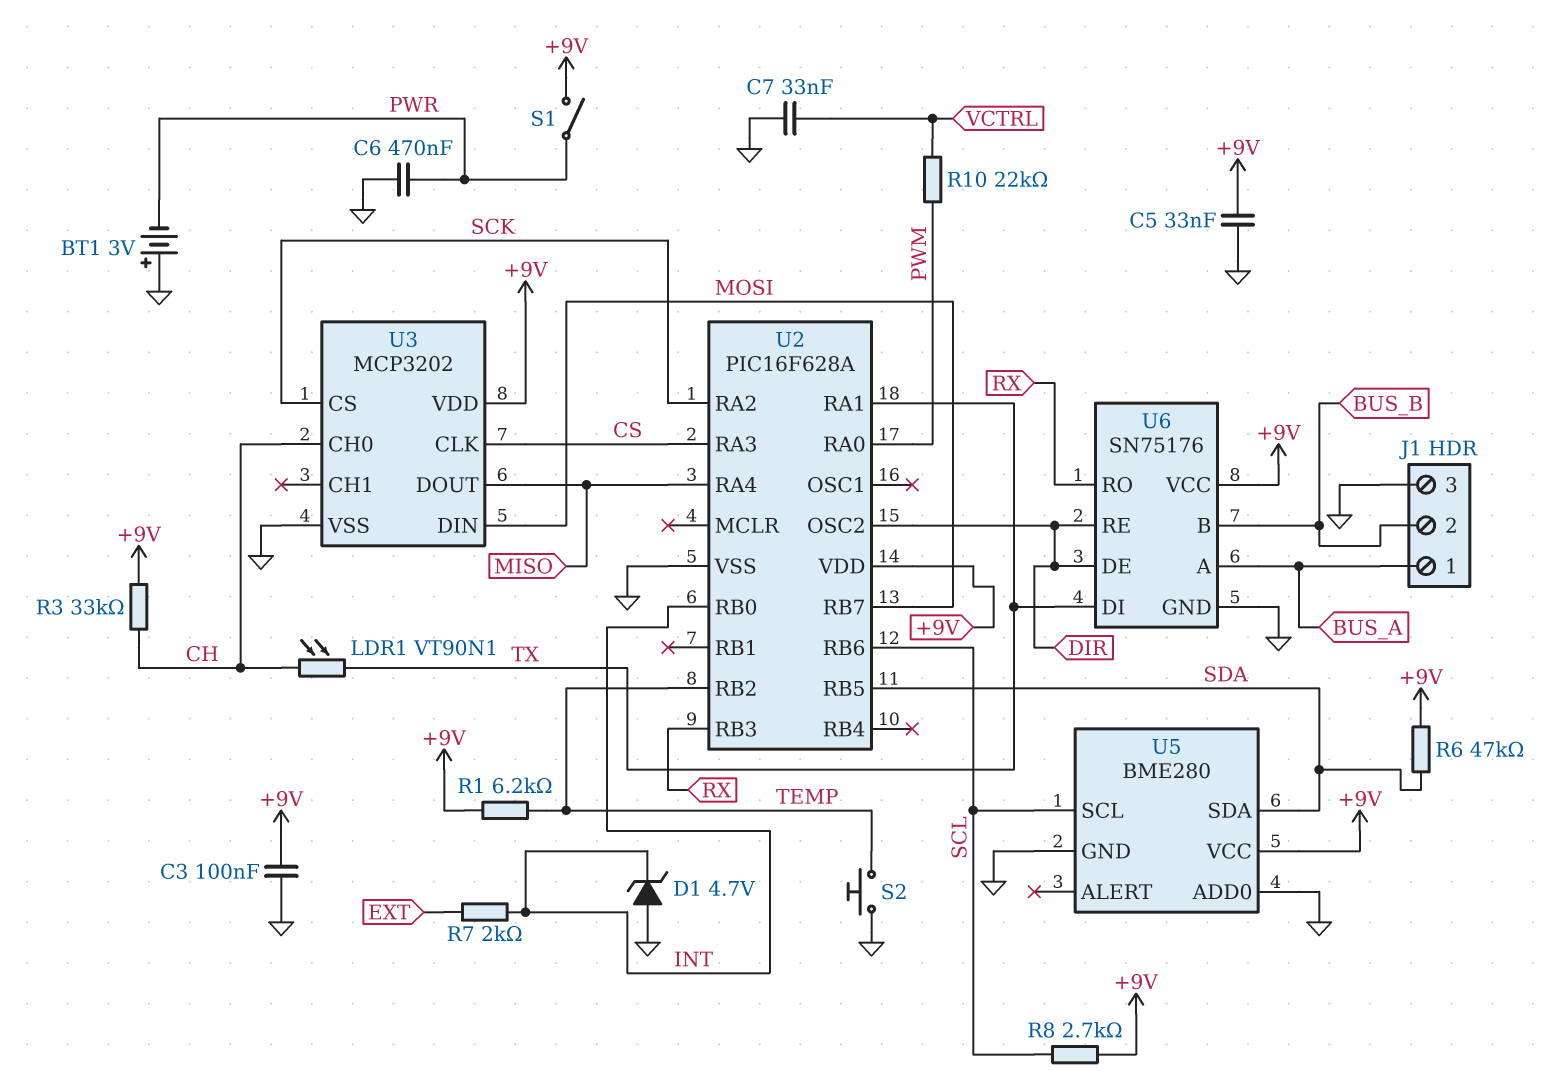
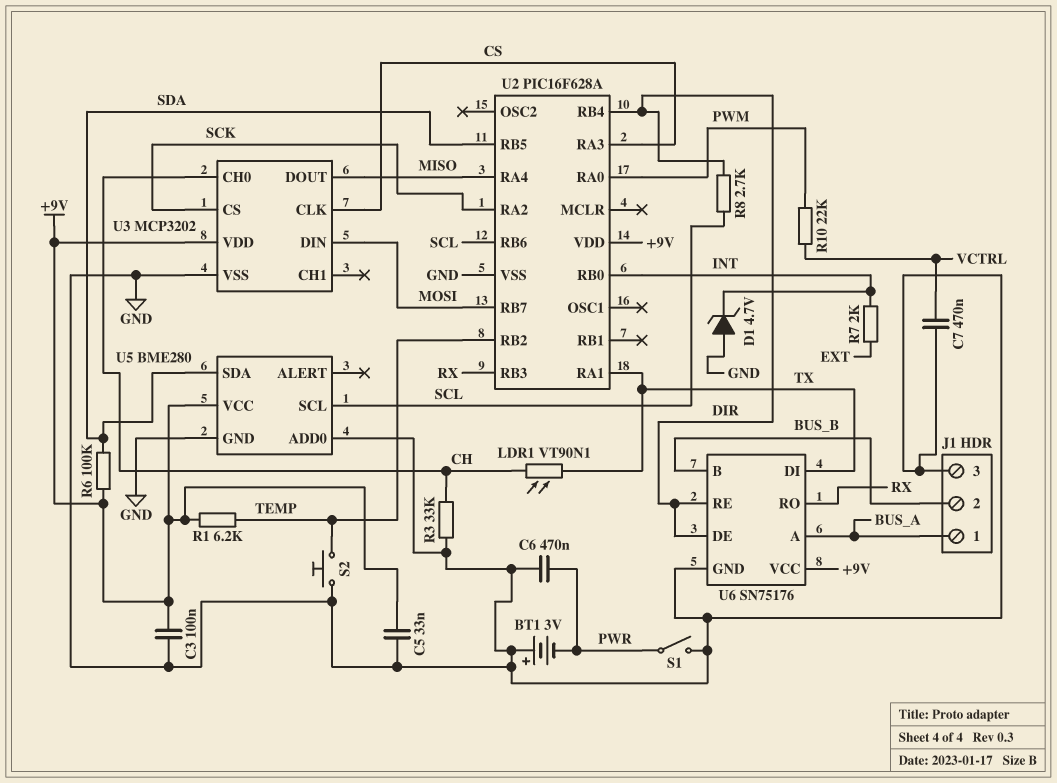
C7: 33nF (GND, VCTRL) -> 470nF (GND, VCTRL)
R3: 33k (+9V, CH) -> 33k (CH, GND)
R6: 47k (+9V, SDA) -> 100k (+9V, SDA)
R8: 2.7k (+9V, SCL) -> 2.7k (DIR, SCL)
S1: switch (+9V, PWR) -> switch (GND, PWR)
U2 pin OSC2: DIR -> none
U2 pin RB4: none -> DIR

